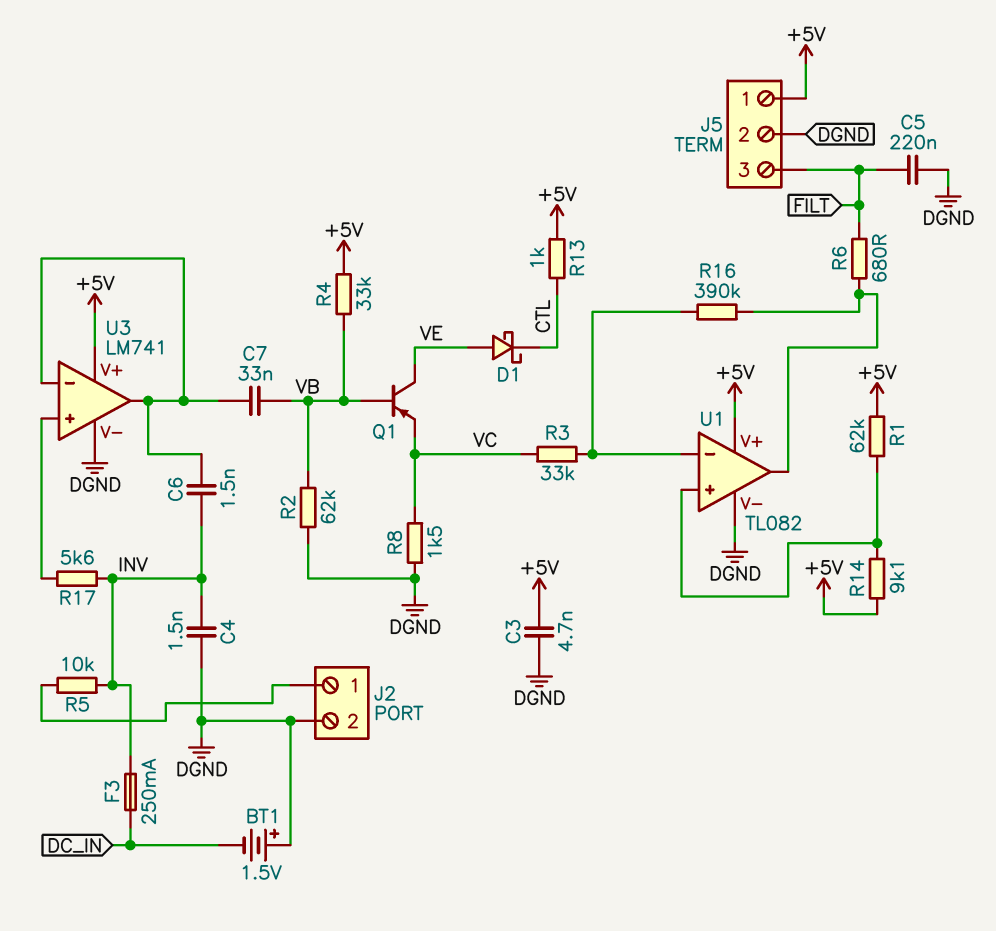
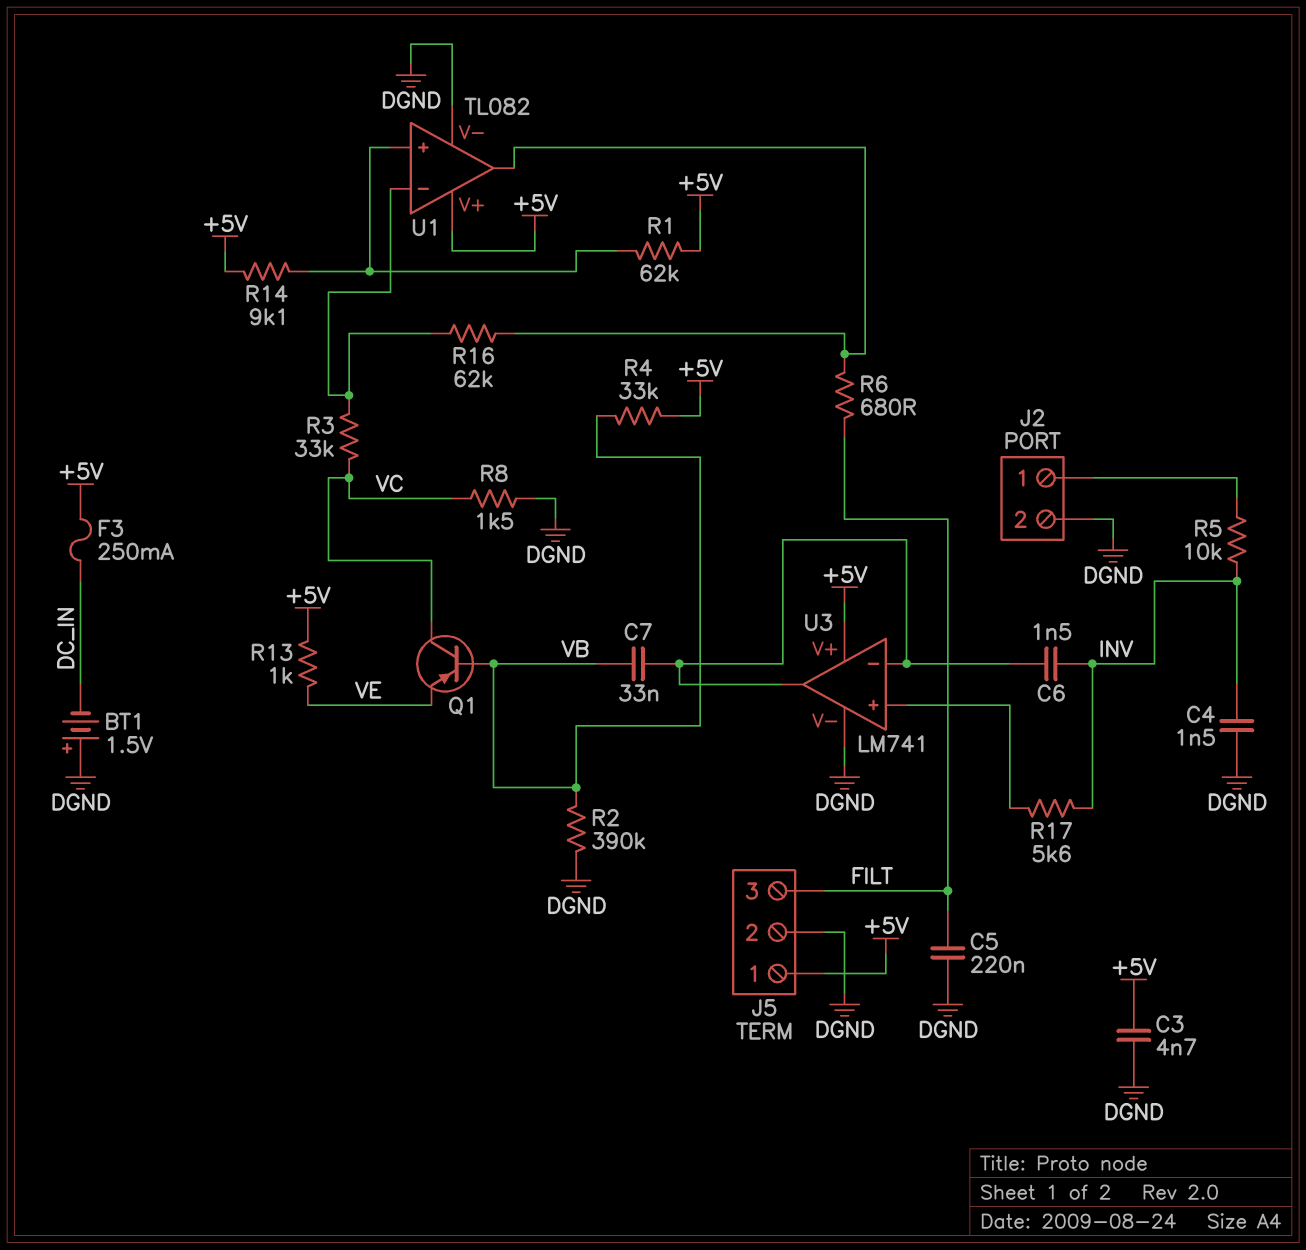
D1: schottky (A VE, K CTL) -> none
F3: 250mA (DC_IN, INV) -> 250mA (+5V, DC_IN)
Q1: PNP (B VB, C VE, E VC) -> PNP (B VB, C VC, E VE)
R2: 62k (DGND, VB) -> 390k (DGND, VB)
R13: 1k (+5V, CTL) -> 1k (+5V, VE)
R16: 390k (U1/in-, U1/out) -> 62k (U1/in-, U1/out)

